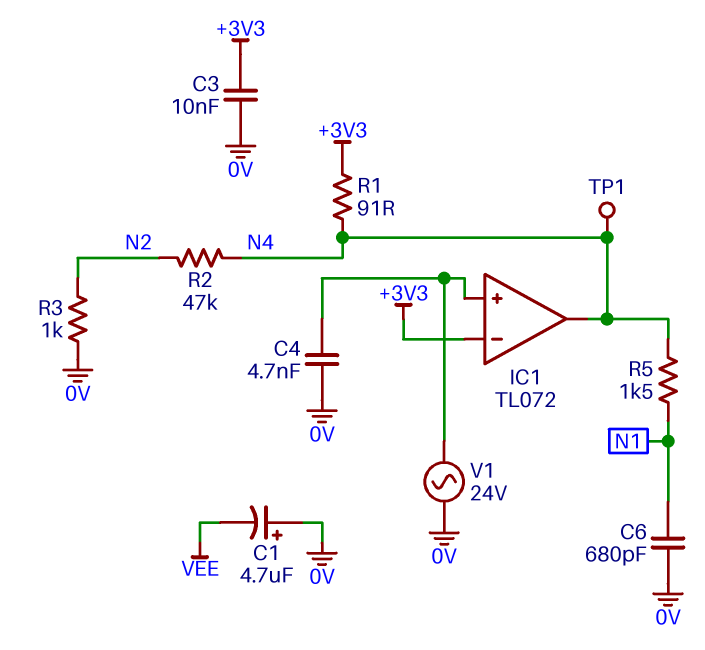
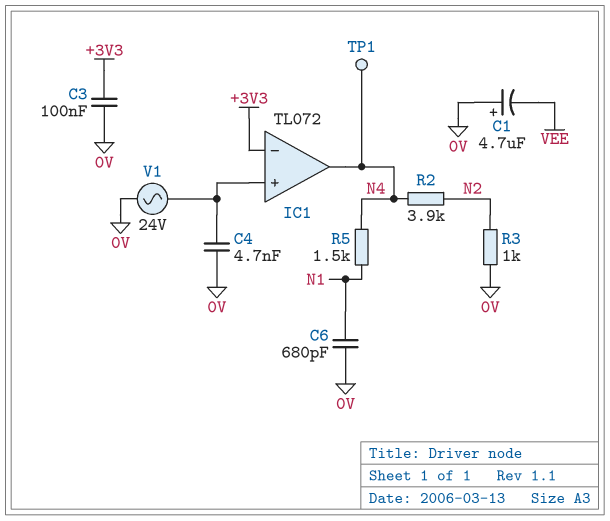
C3: 10nF (+3V3, 0V) -> 100nF (+3V3, 0V)
R1: 91 (+3V3, N4) -> none
R2: 47k (N2, N4) -> 3.9k (N2, N4)

